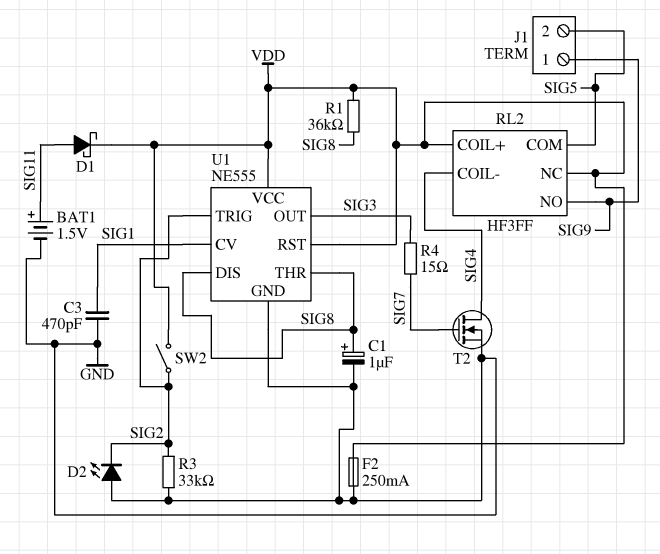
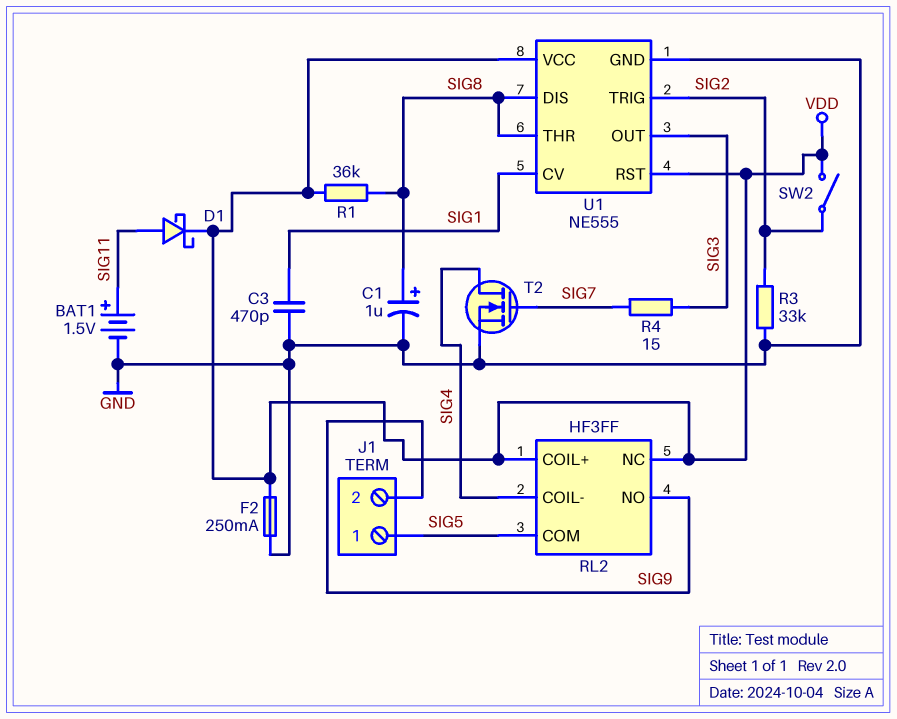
D2: LED (A GND, K SIG2) -> none
J1 pin 1: SIG9 -> SIG5
J1 pin 2: SIG5 -> SIG9

